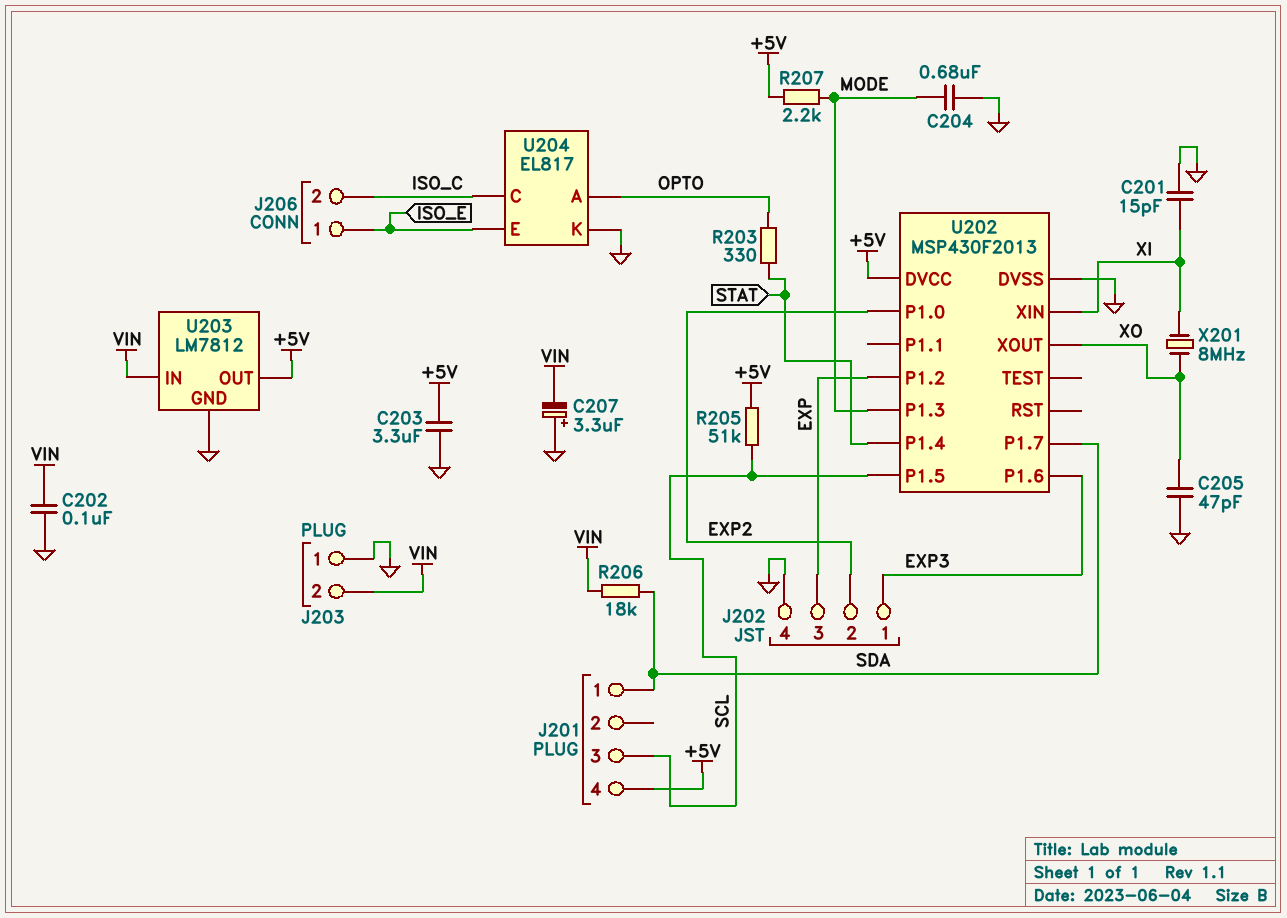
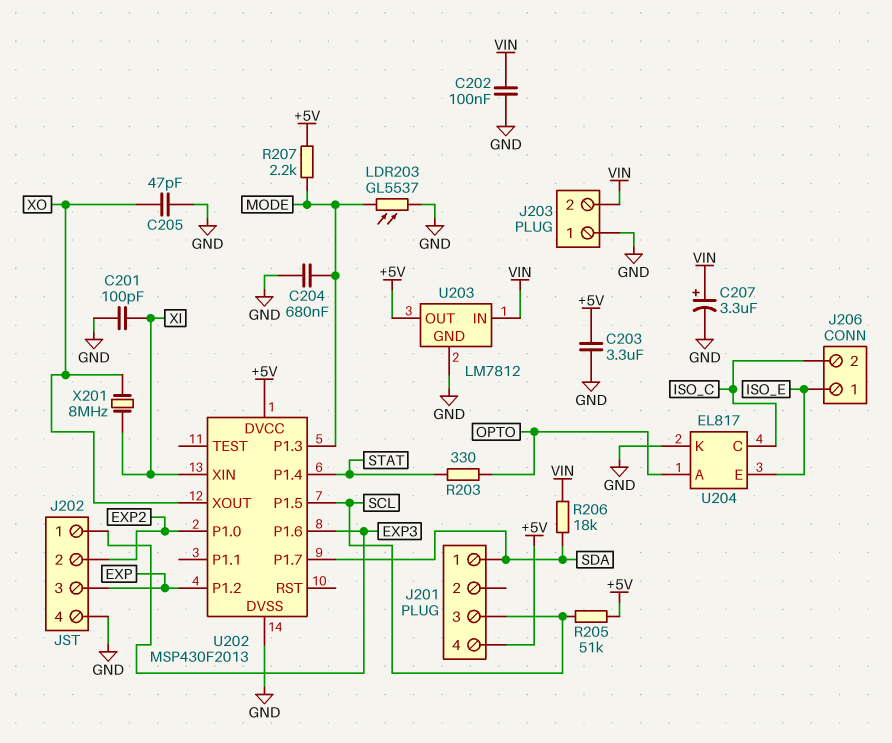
C201: 15pF (GND, XI) -> 100pF (GND, XI)
C207: 3.3uF (plus GND, minus VIN) -> 3.3uF (plus VIN, minus GND)
LDR203: none -> GL5537 (GND, MODE)

